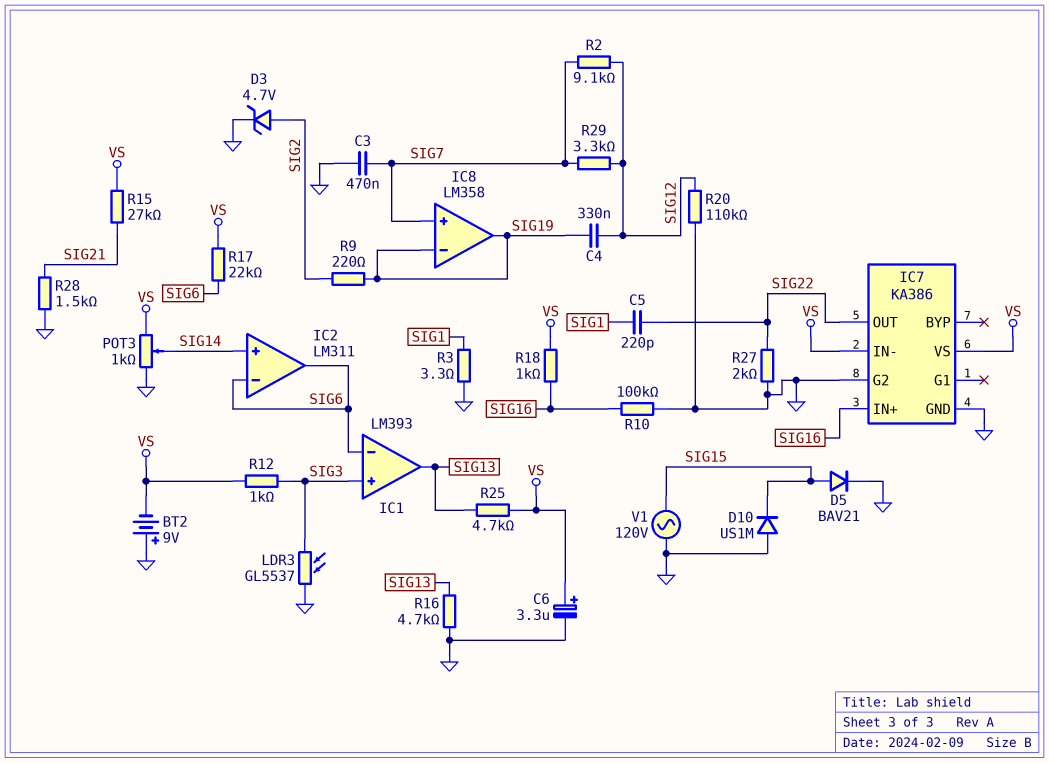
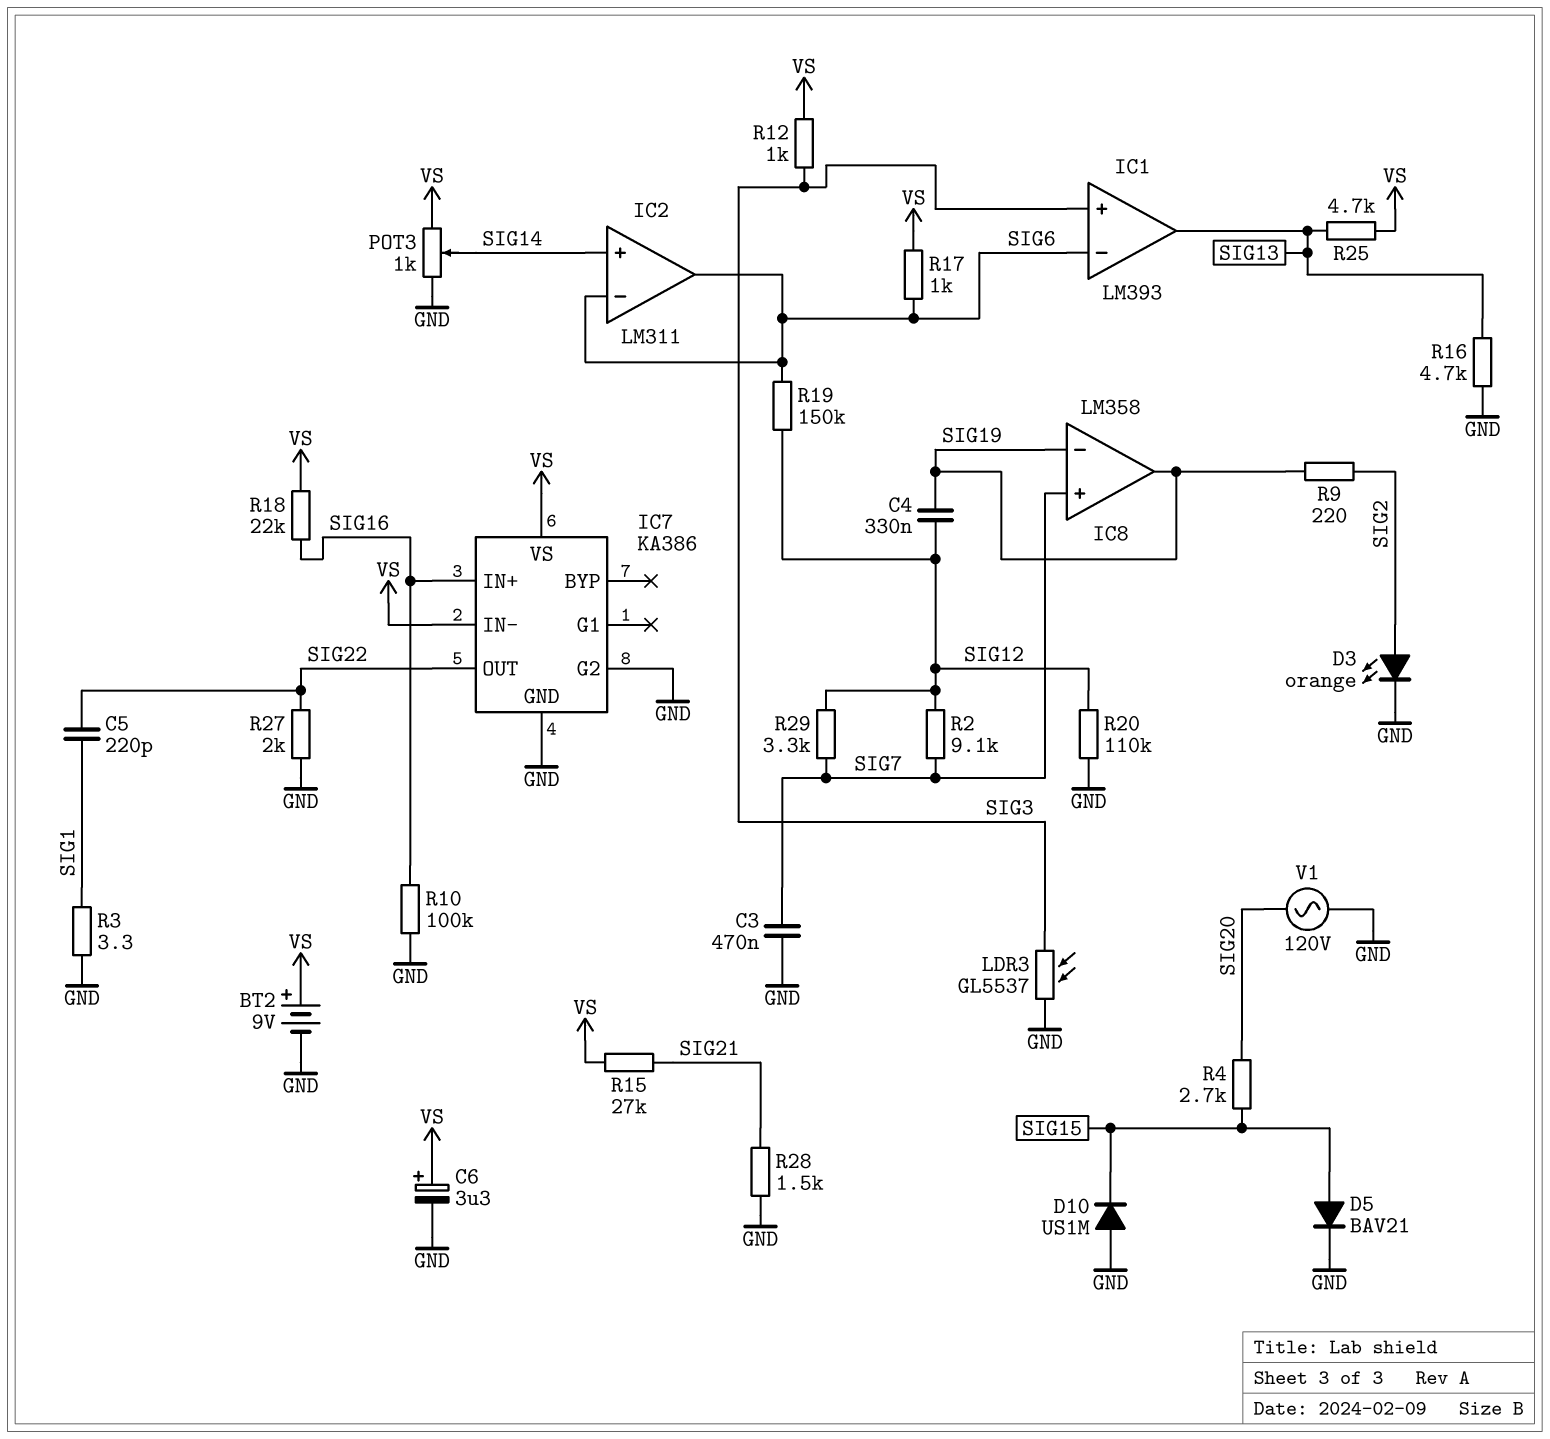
BT2: 9V (plus GND, minus VS) -> 9V (plus VS, minus GND)
D3: zener 4.7V (A SIG2, K GND) -> LED orange (A SIG2, K GND)
R4: none -> 2.7k (SIG15, SIG20)
R17: 22k (SIG6, VS) -> 1k (SIG6, VS)
R18: 1k (SIG16, VS) -> 22k (SIG16, VS)
R19: none -> 150k (SIG6, SIG12)
V1: AC 120V (GND, SIG15) -> AC 120V (GND, SIG20)

